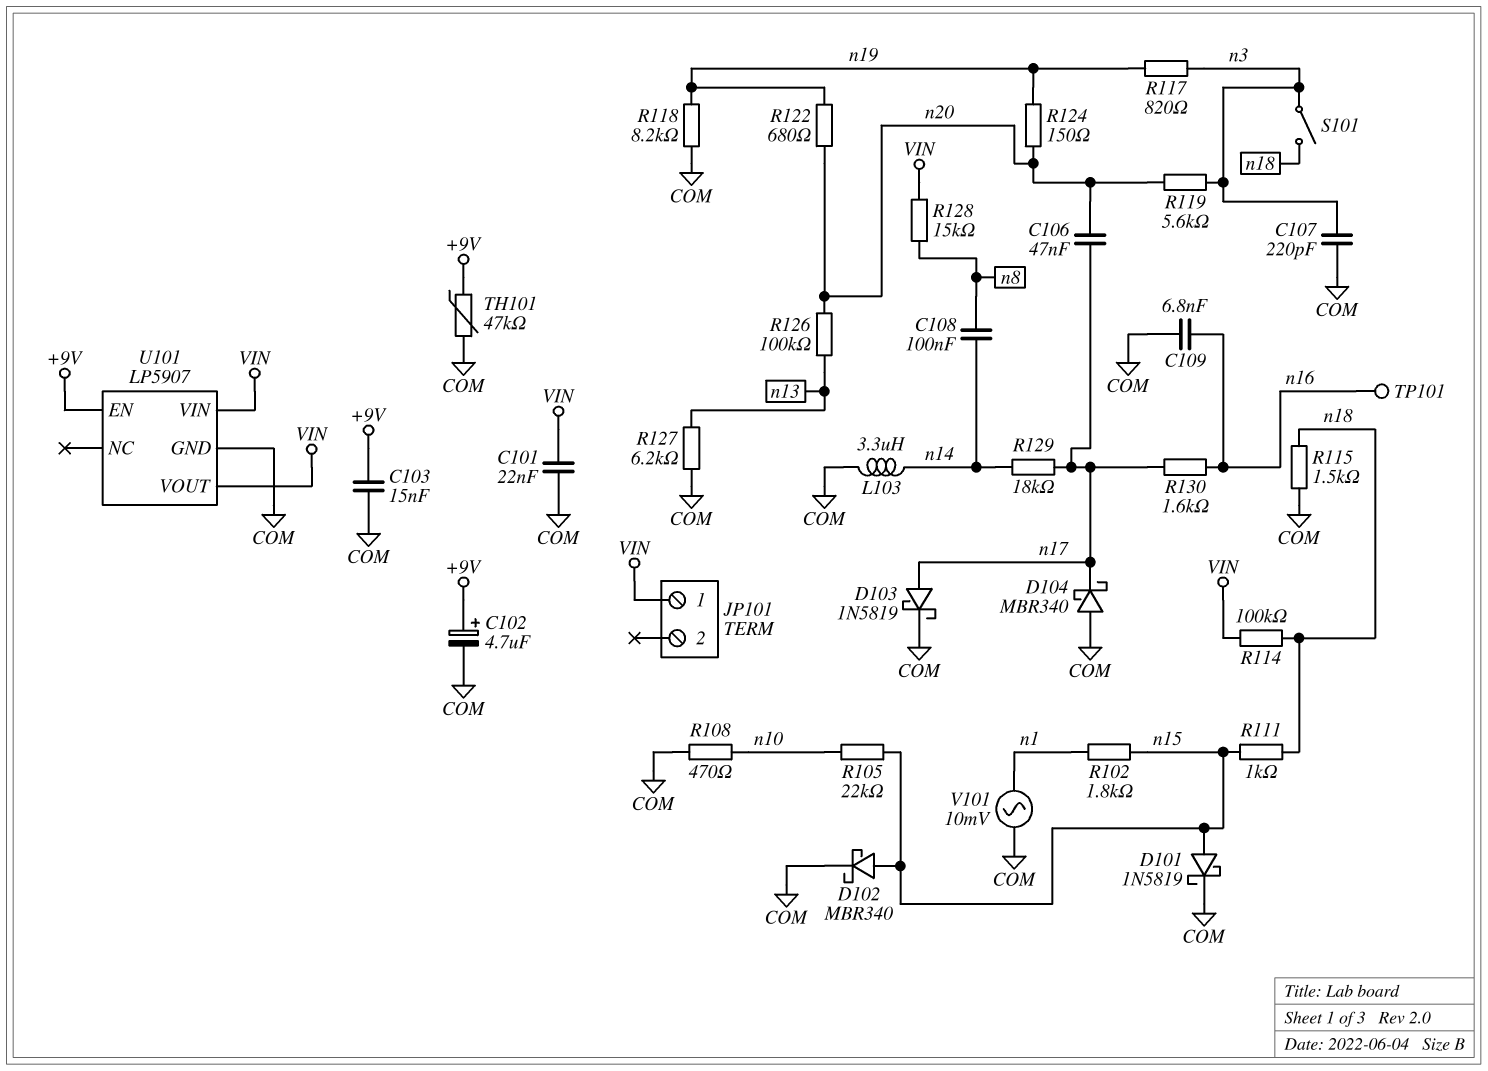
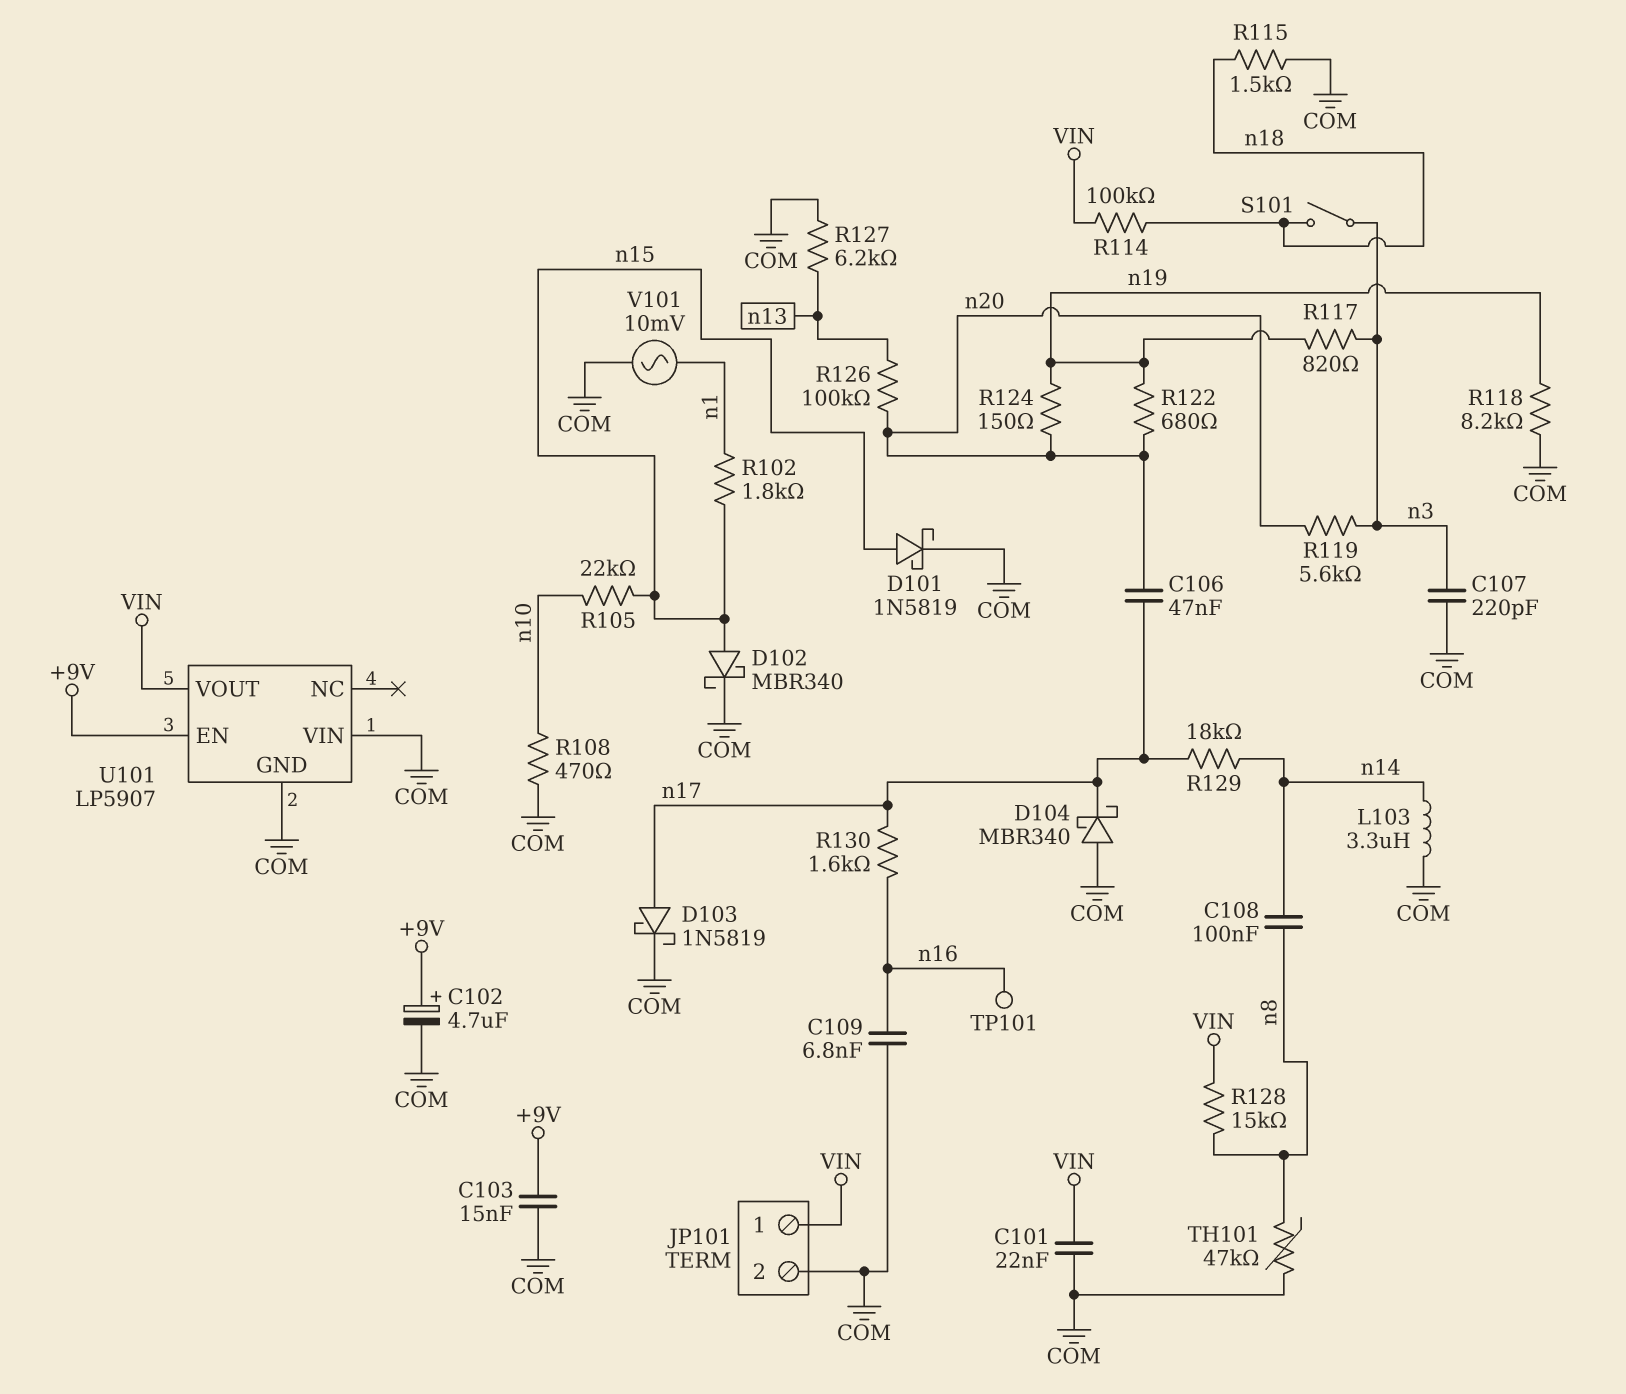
JP101 pin 2: none -> COM
R111: 1k (n15, n18) -> none
TH101: 47k (+9V, COM) -> 47k (COM, n8)
U101 pin VIN: VIN -> COM

